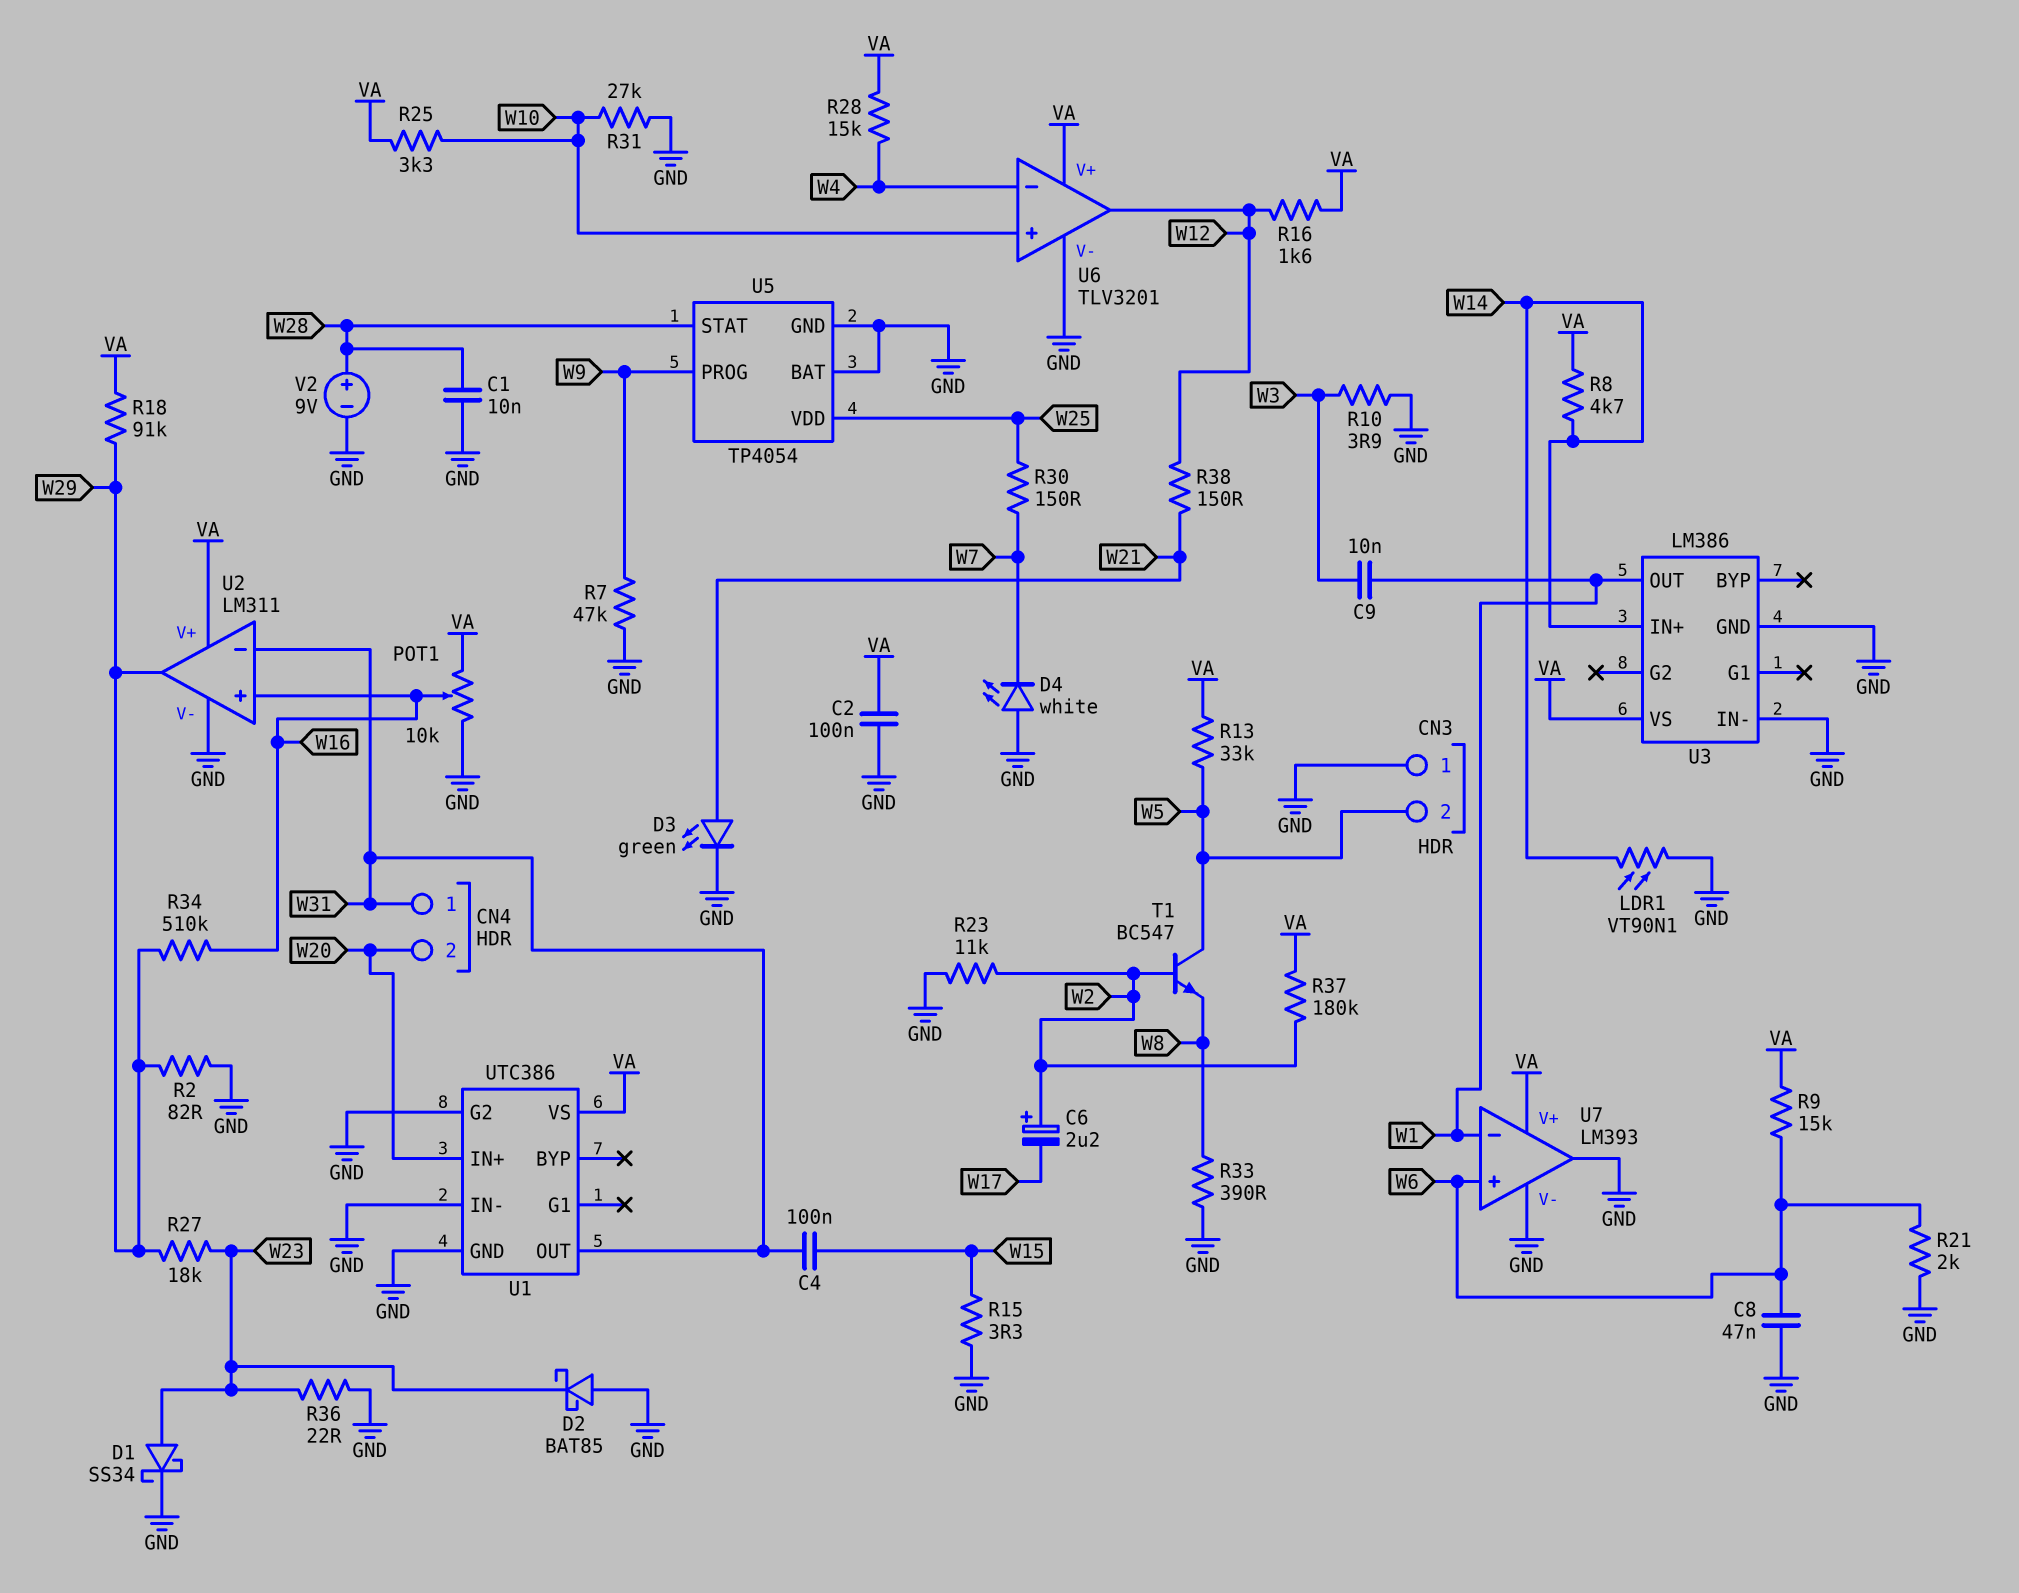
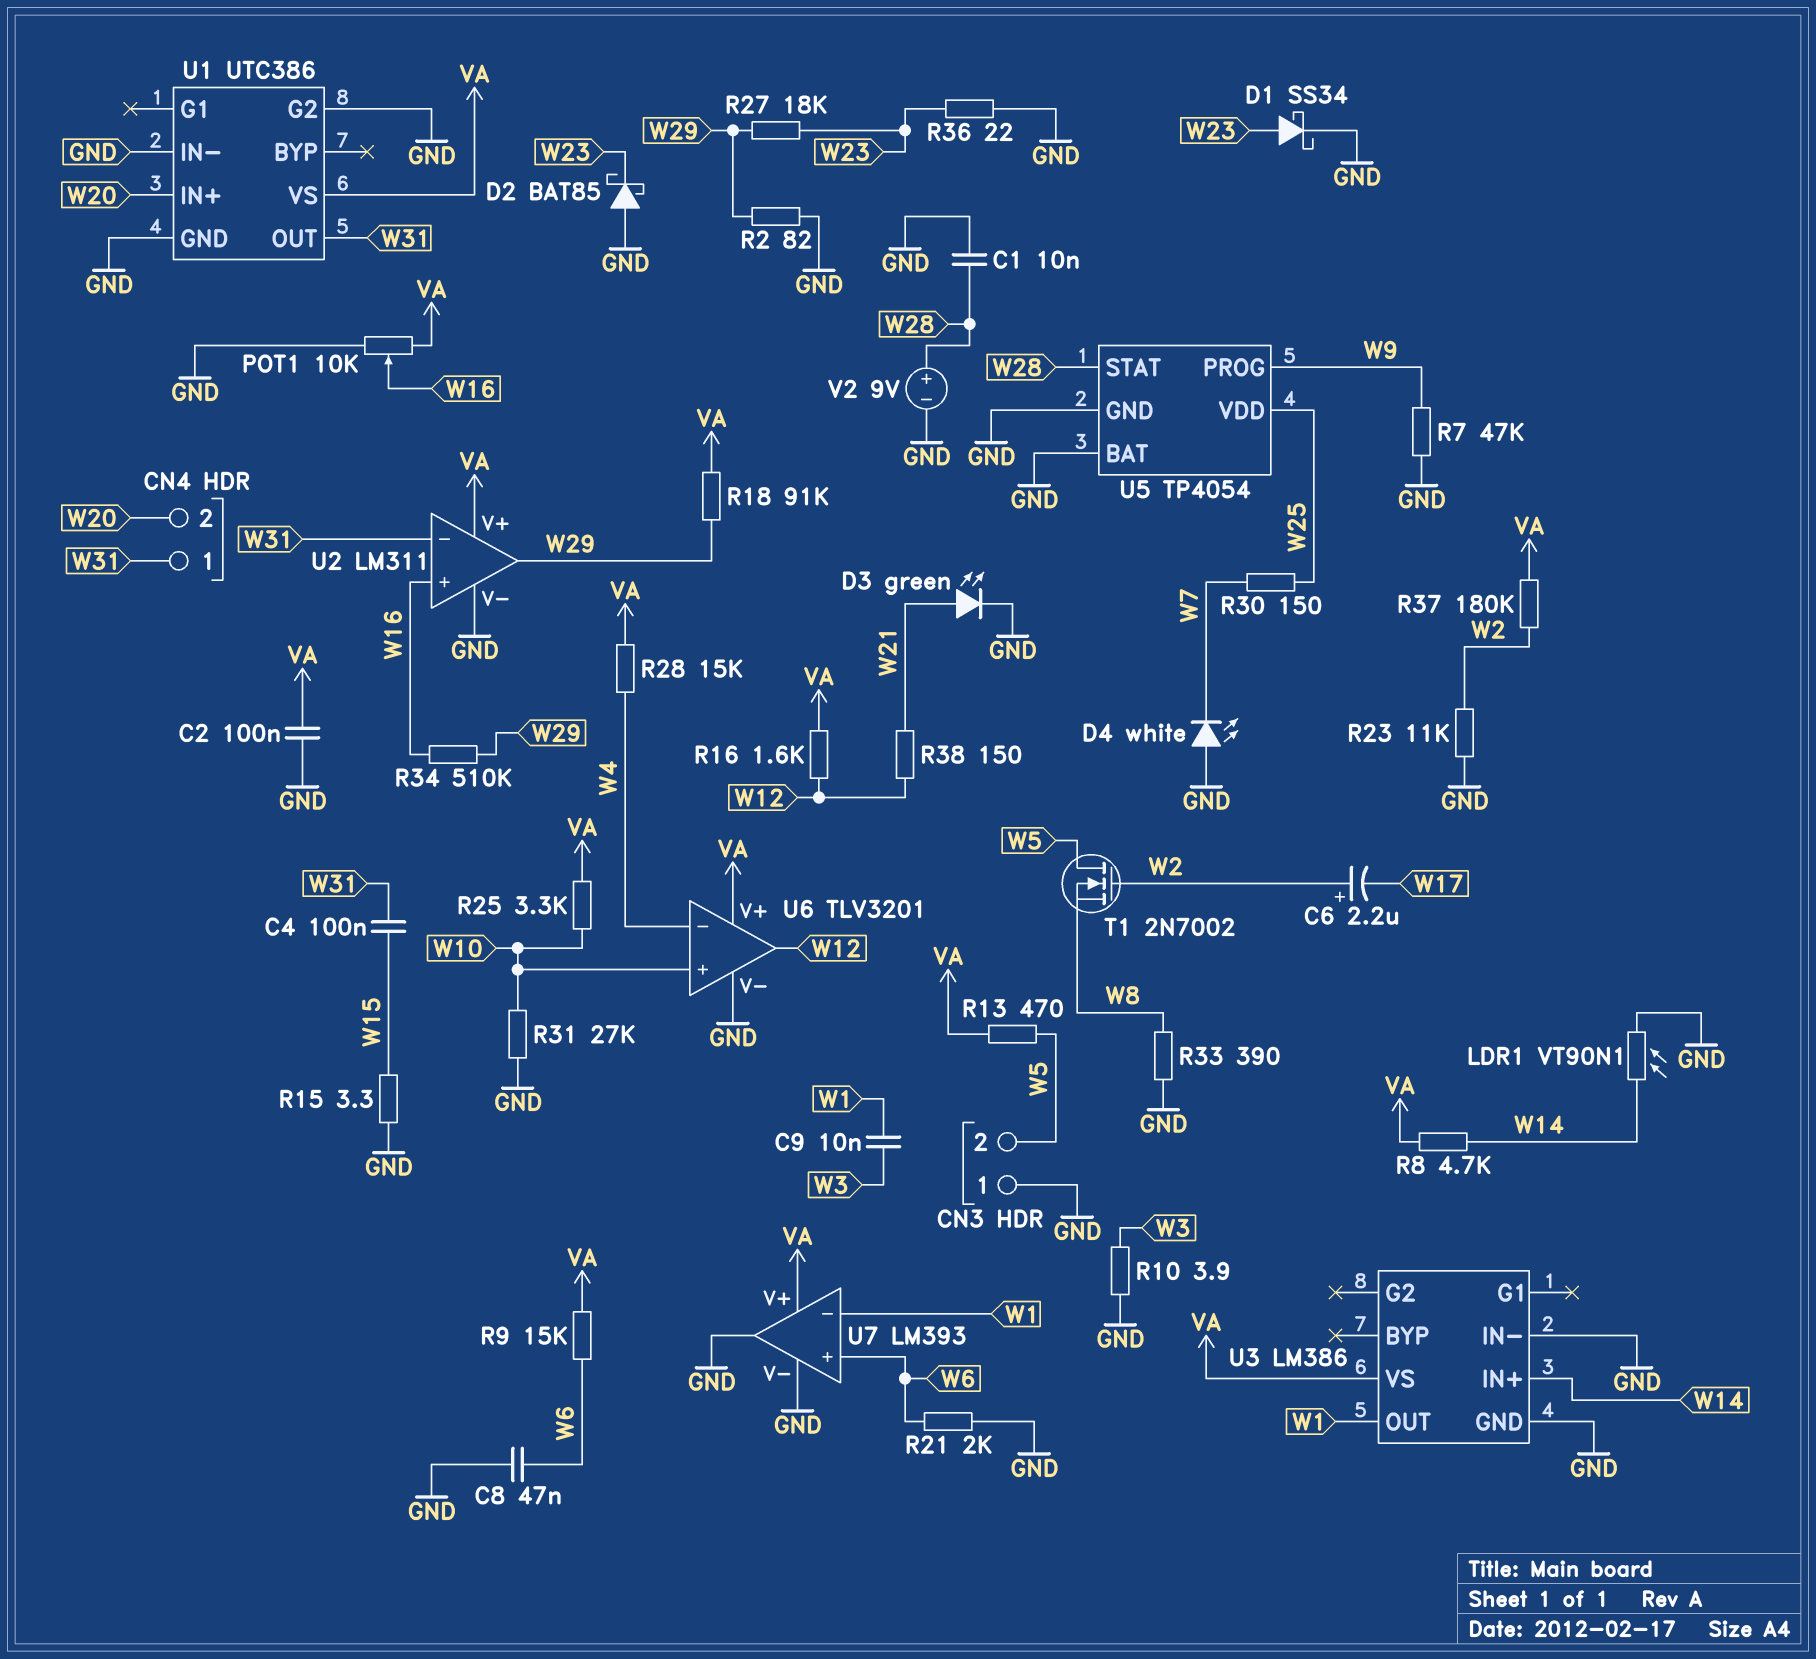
R13: 33k (VA, W5) -> 470 (VA, W5)
T1: NPN BC547 (B W2, C W5, E W8) -> NMOS 2N7002 (G W2, D W5, S W8)

